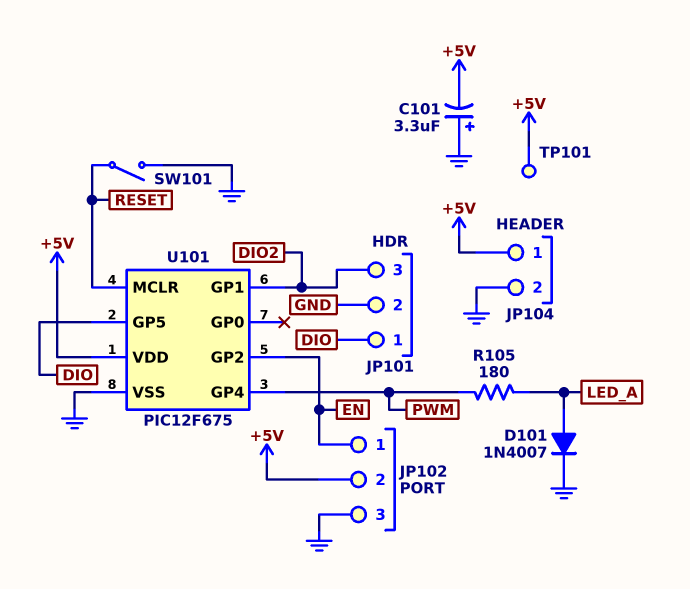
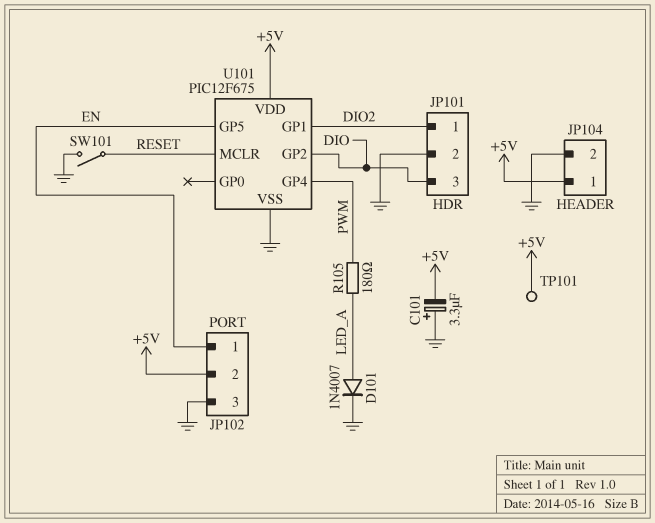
JP101 pin 1: DIO -> DIO2
JP101 pin 3: DIO2 -> DIO
U101 pin GP2: EN -> DIO
U101 pin GP5: DIO -> EN

